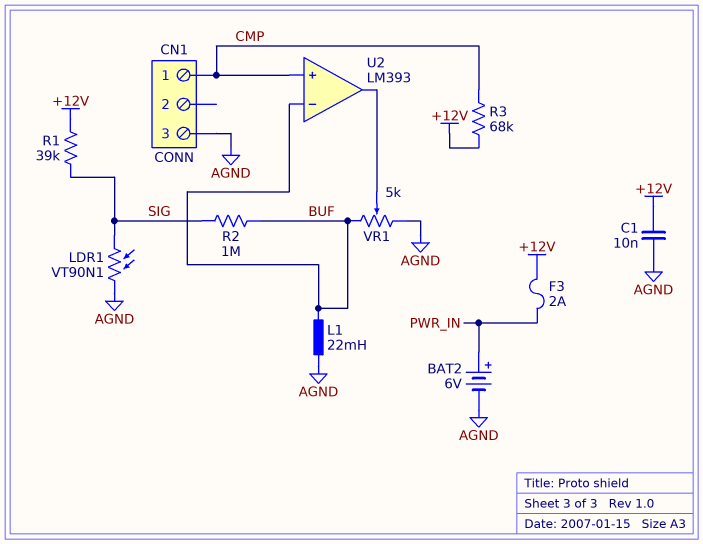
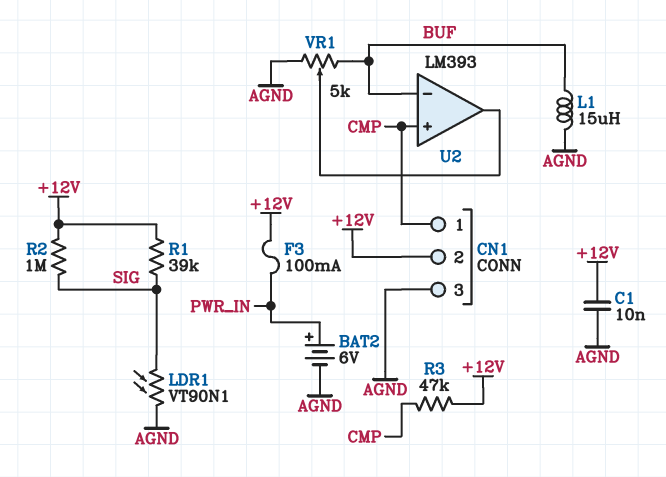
CN1 pin 2: none -> +12V
F3: 2A (+12V, PWR_IN) -> 100mA (+12V, PWR_IN)
L1: 22mH (AGND, BUF) -> 15uH (AGND, BUF)
R2: 1M (BUF, SIG) -> 1M (+12V, SIG)
R3: 68k (+12V, CMP) -> 47k (+12V, CMP)

